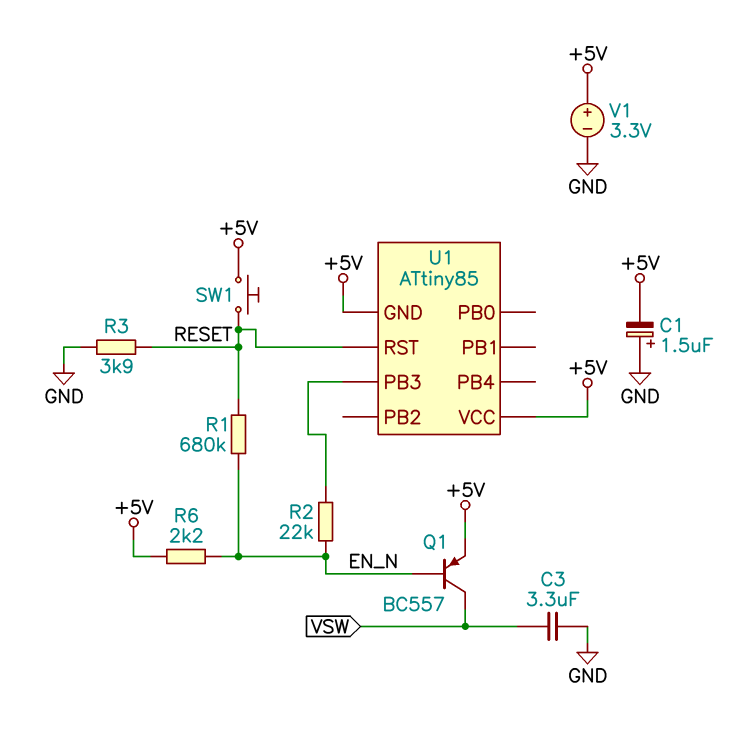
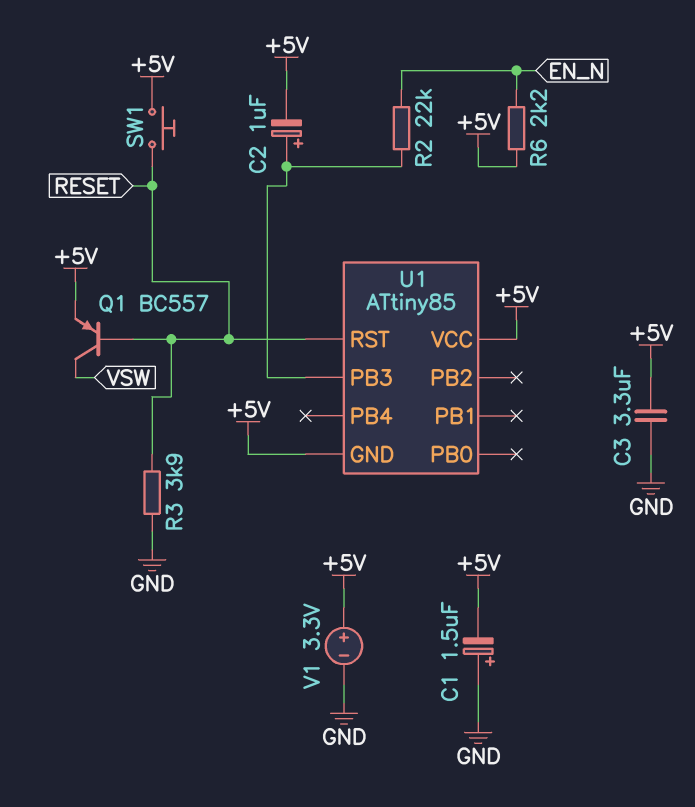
C2: none -> 1uF (plus U1/PB3, minus +5V)
C3: 3.3uF (GND, VSW) -> 3.3uF (+5V, GND)
Q1: PNP BC557 (B EN_N, C VSW, E +5V) -> PNP BC557 (B RESET, C VSW, E +5V)
R1: 680k (EN_N, RESET) -> none

